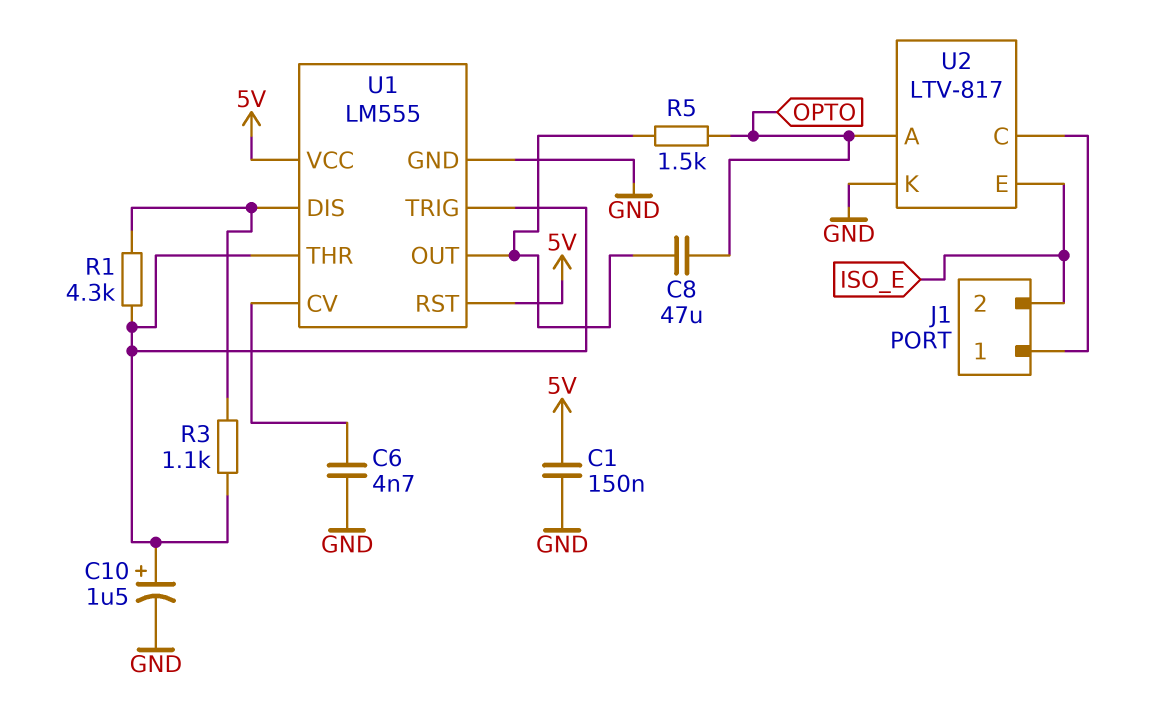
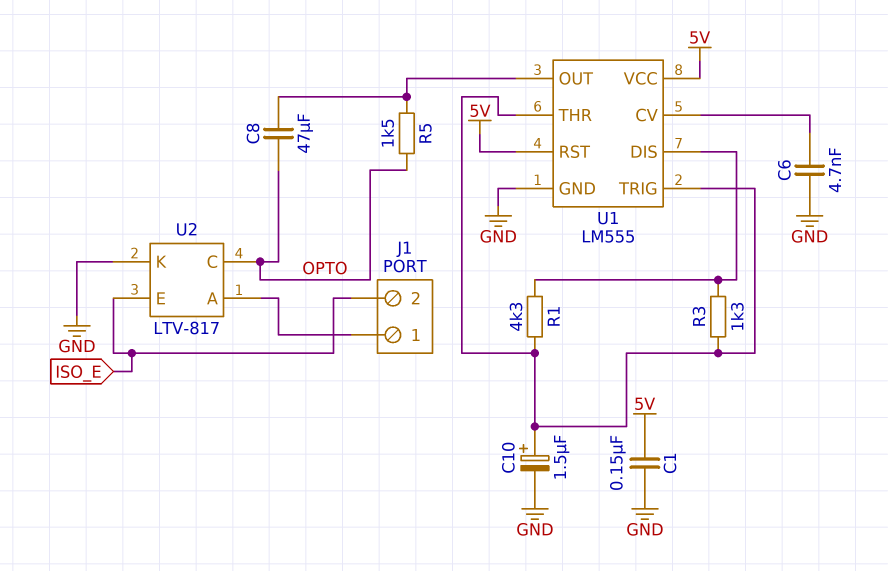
R3: 1.1k (U1/DIS, U1/THR) -> 1.3k (U1/DIS, U1/THR)
U2 pin A: OPTO -> J1/1
U2 pin C: J1/1 -> OPTO

